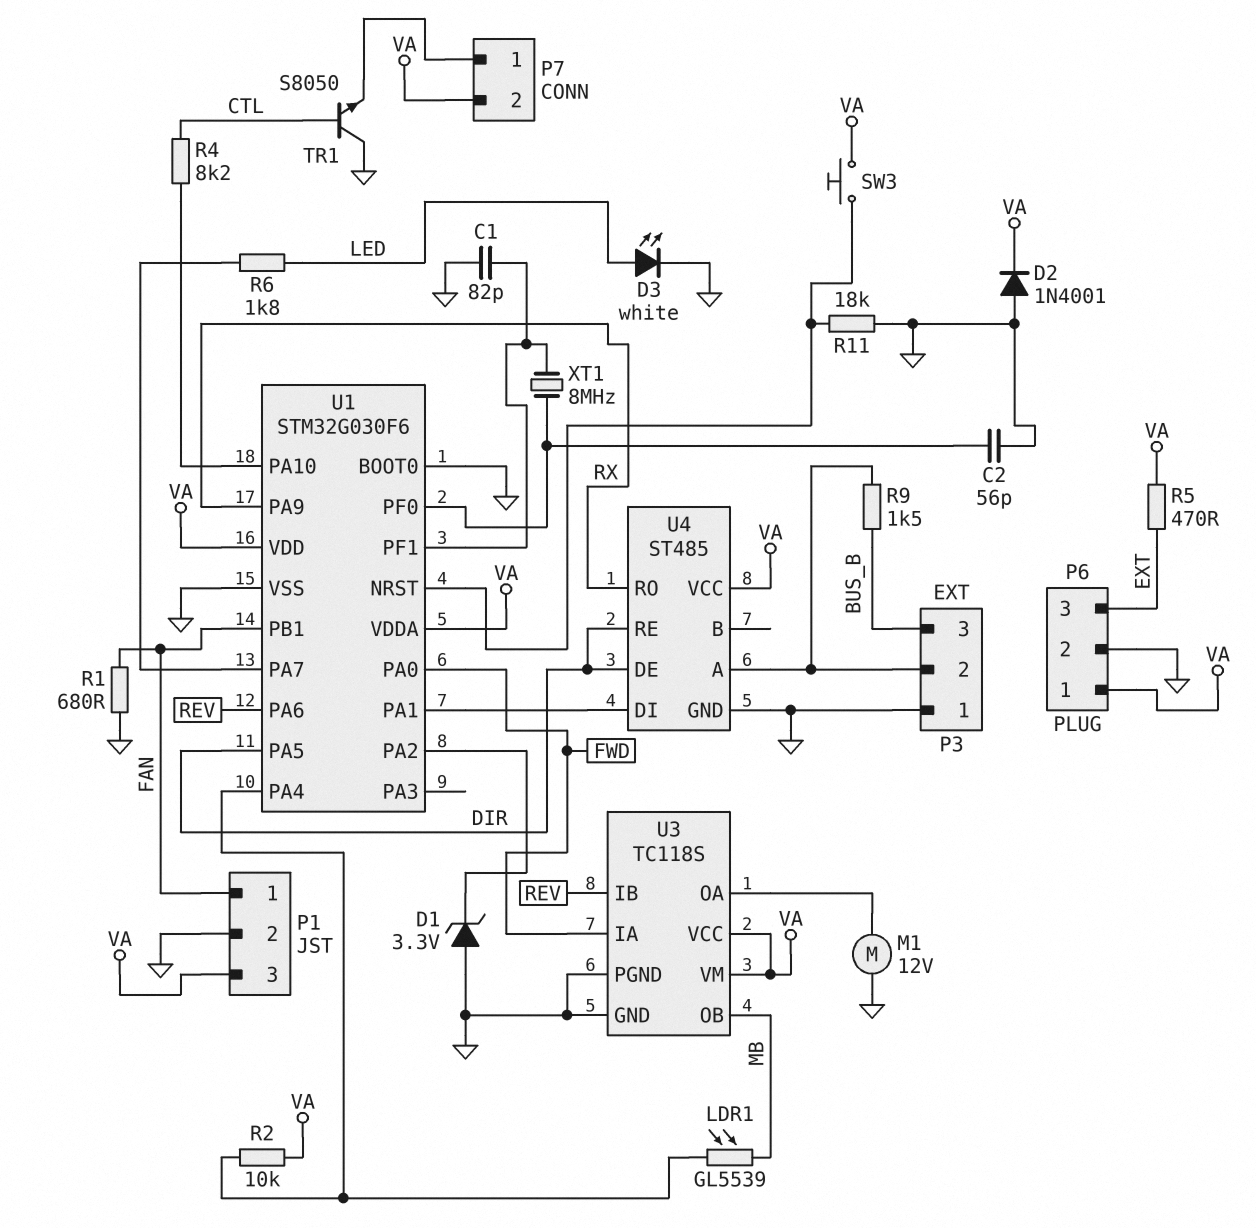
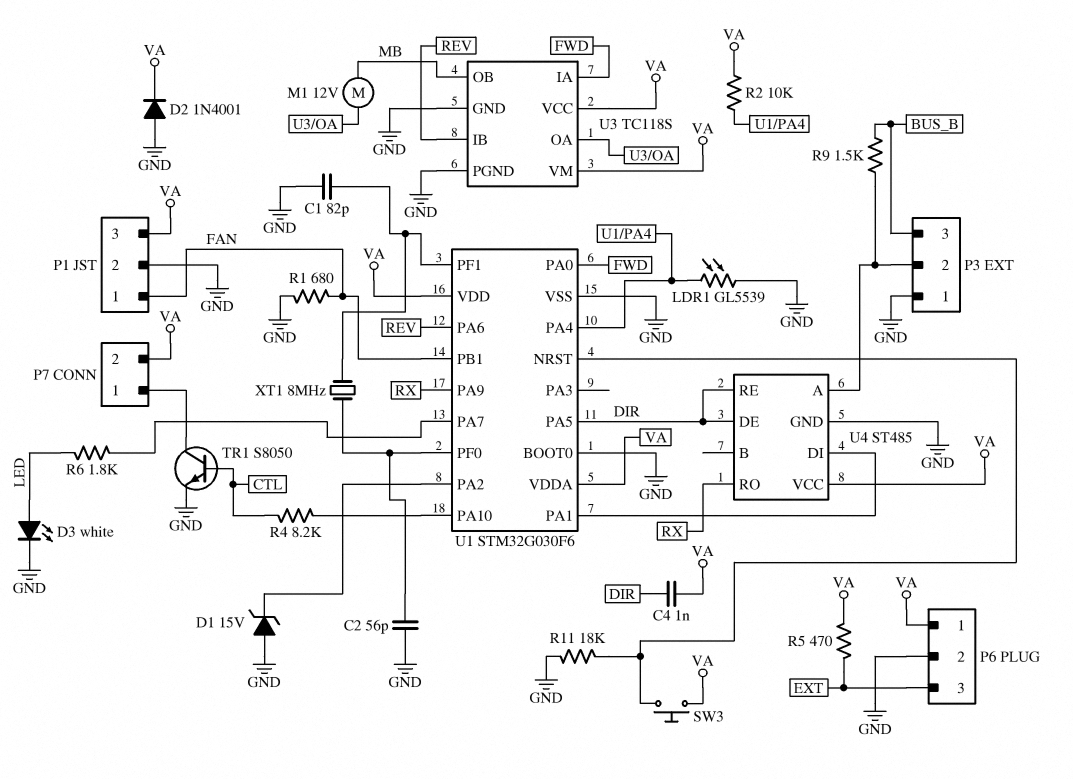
C4: none -> 1nF (DIR, VA)
D1: zener 3.3V (A GND, K U1/PA2) -> zener 15V (A GND, K U1/PA2)
LDR1: GL5539 (MB, U1/PA4) -> GL5539 (GND, U1/PA4)
M1: motor 12V (GND, U3/OA) -> motor 12V (MB, U3/OA)
TR1: NPN S8050 (B CTL, C GND, E P7/1) -> NPN S8050 (B CTL, C P7/1, E GND)

